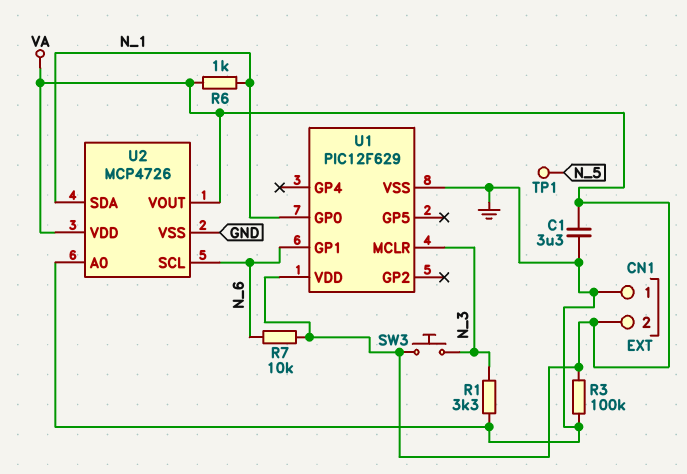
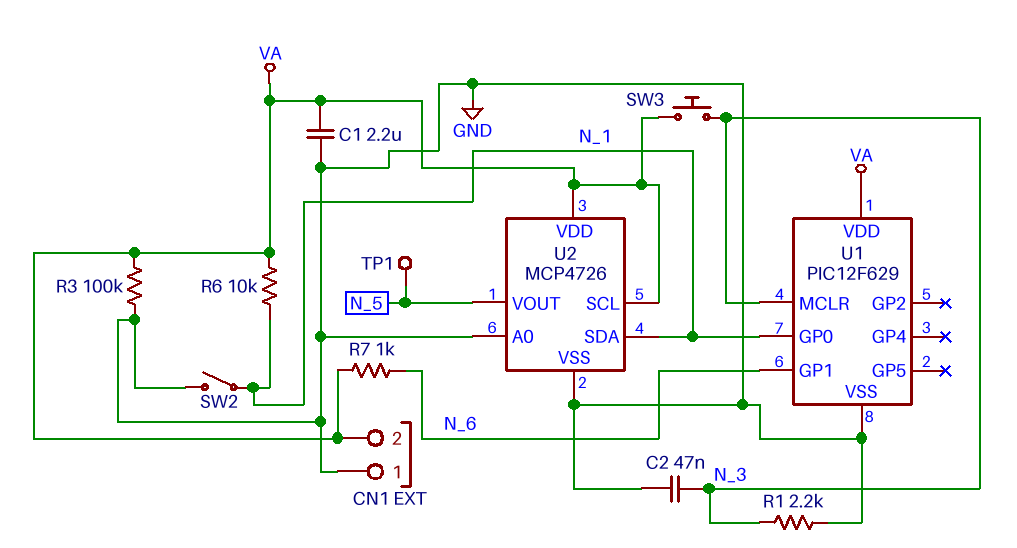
C1: 3.3uF (GND, VA) -> 2.2uF (GND, VA)
C2: none -> 47nF (GND, N_3)
R1: 3.3k (GND, N_3) -> 2.2k (GND, N_3)
R6: 1k (N_1, VA) -> 10k (N_1, VA)
R7: 10k (N_6, VA) -> 1k (N_6, VA)
SW2: none -> switch (GND, N_1)
U2 pin SCL: N_6 -> VA
U2 pin VOUT: VA -> N_5

